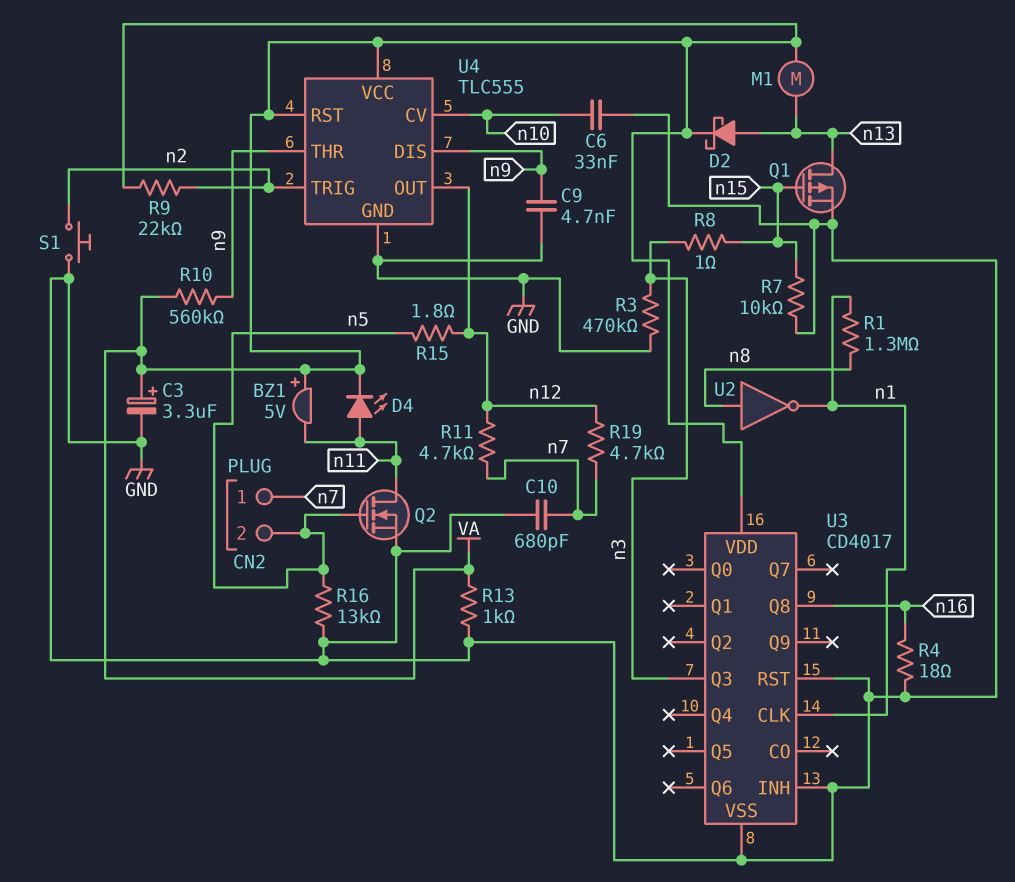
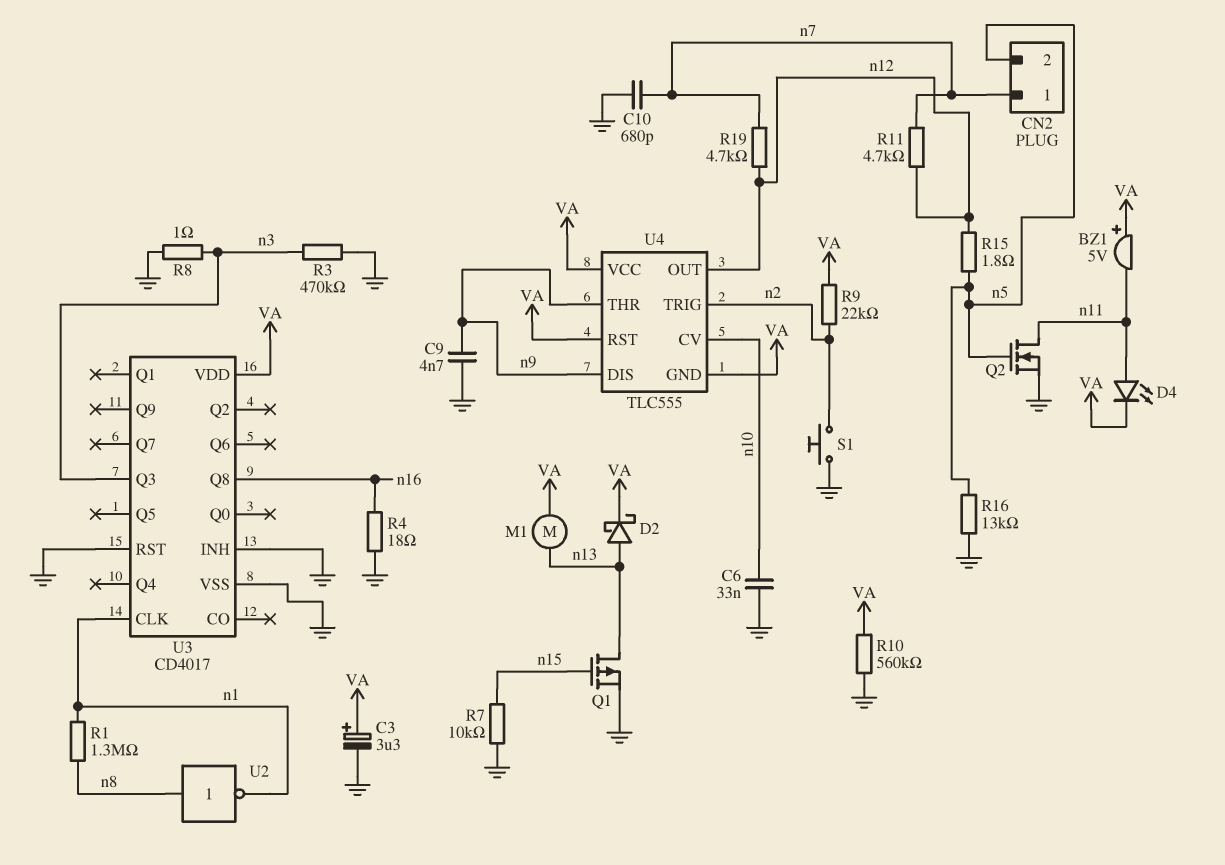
R8: 1 (n3, n15) -> 1 (GND, n3)
R10: 560k (VA, n9) -> 560k (GND, VA)
R13: 1k (GND, VA) -> none
U4 pin GND: GND -> VA

